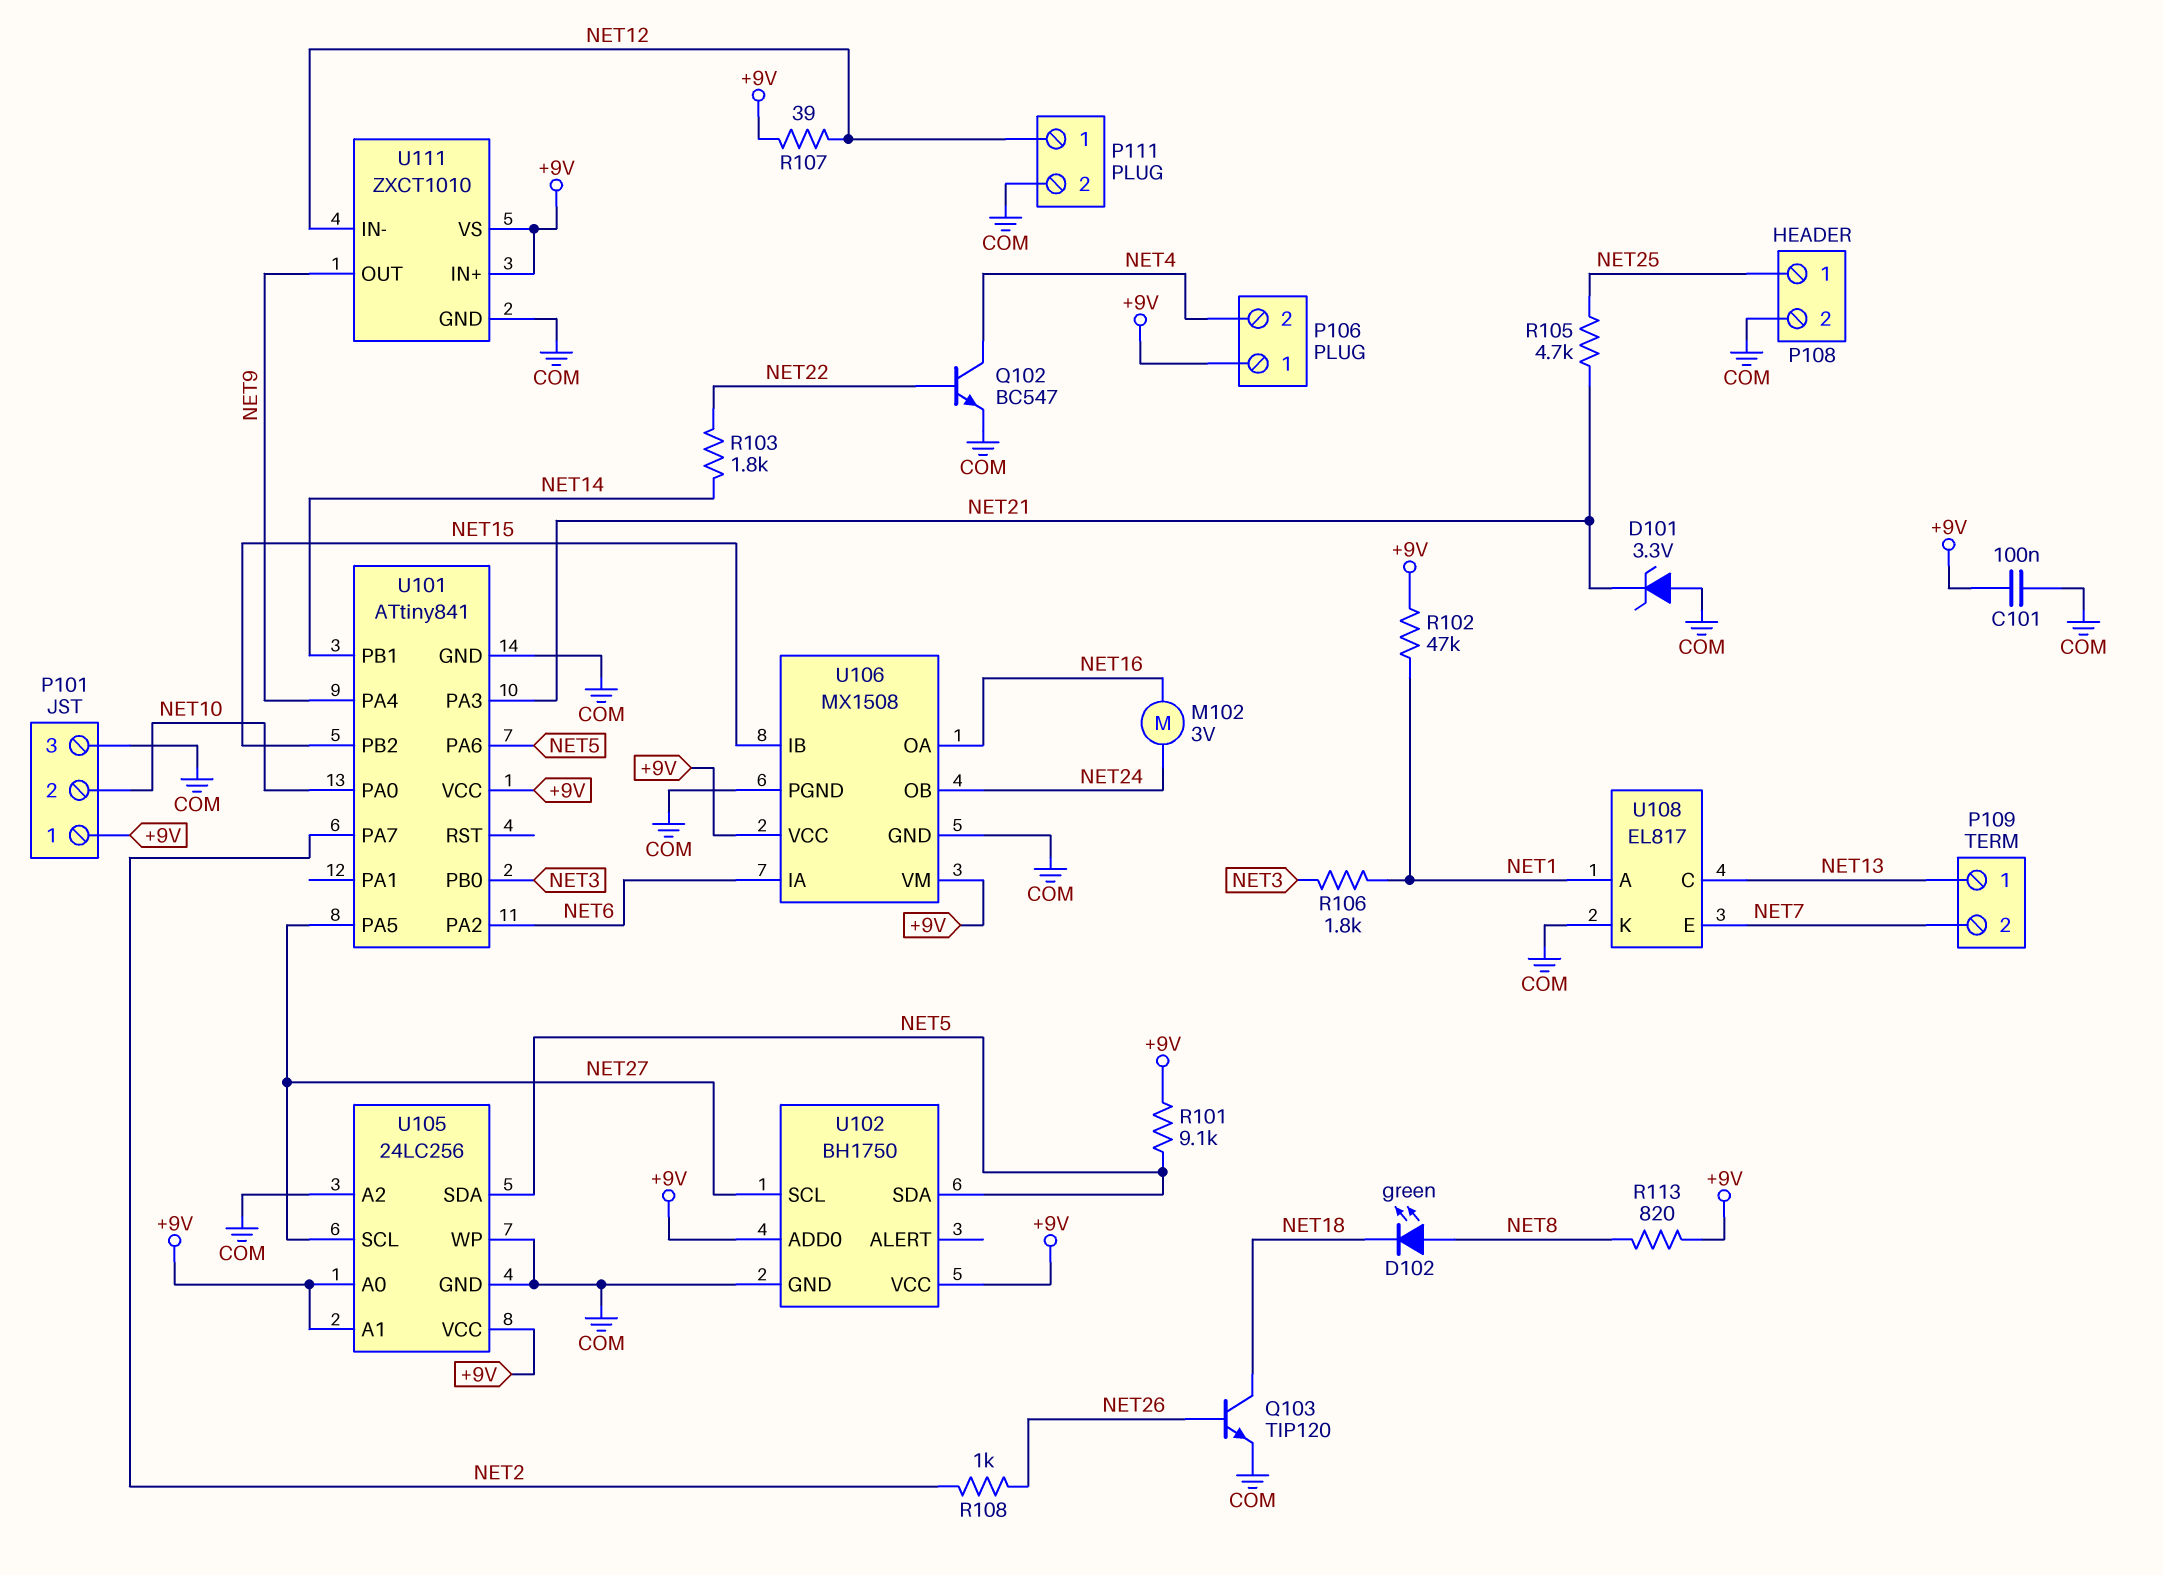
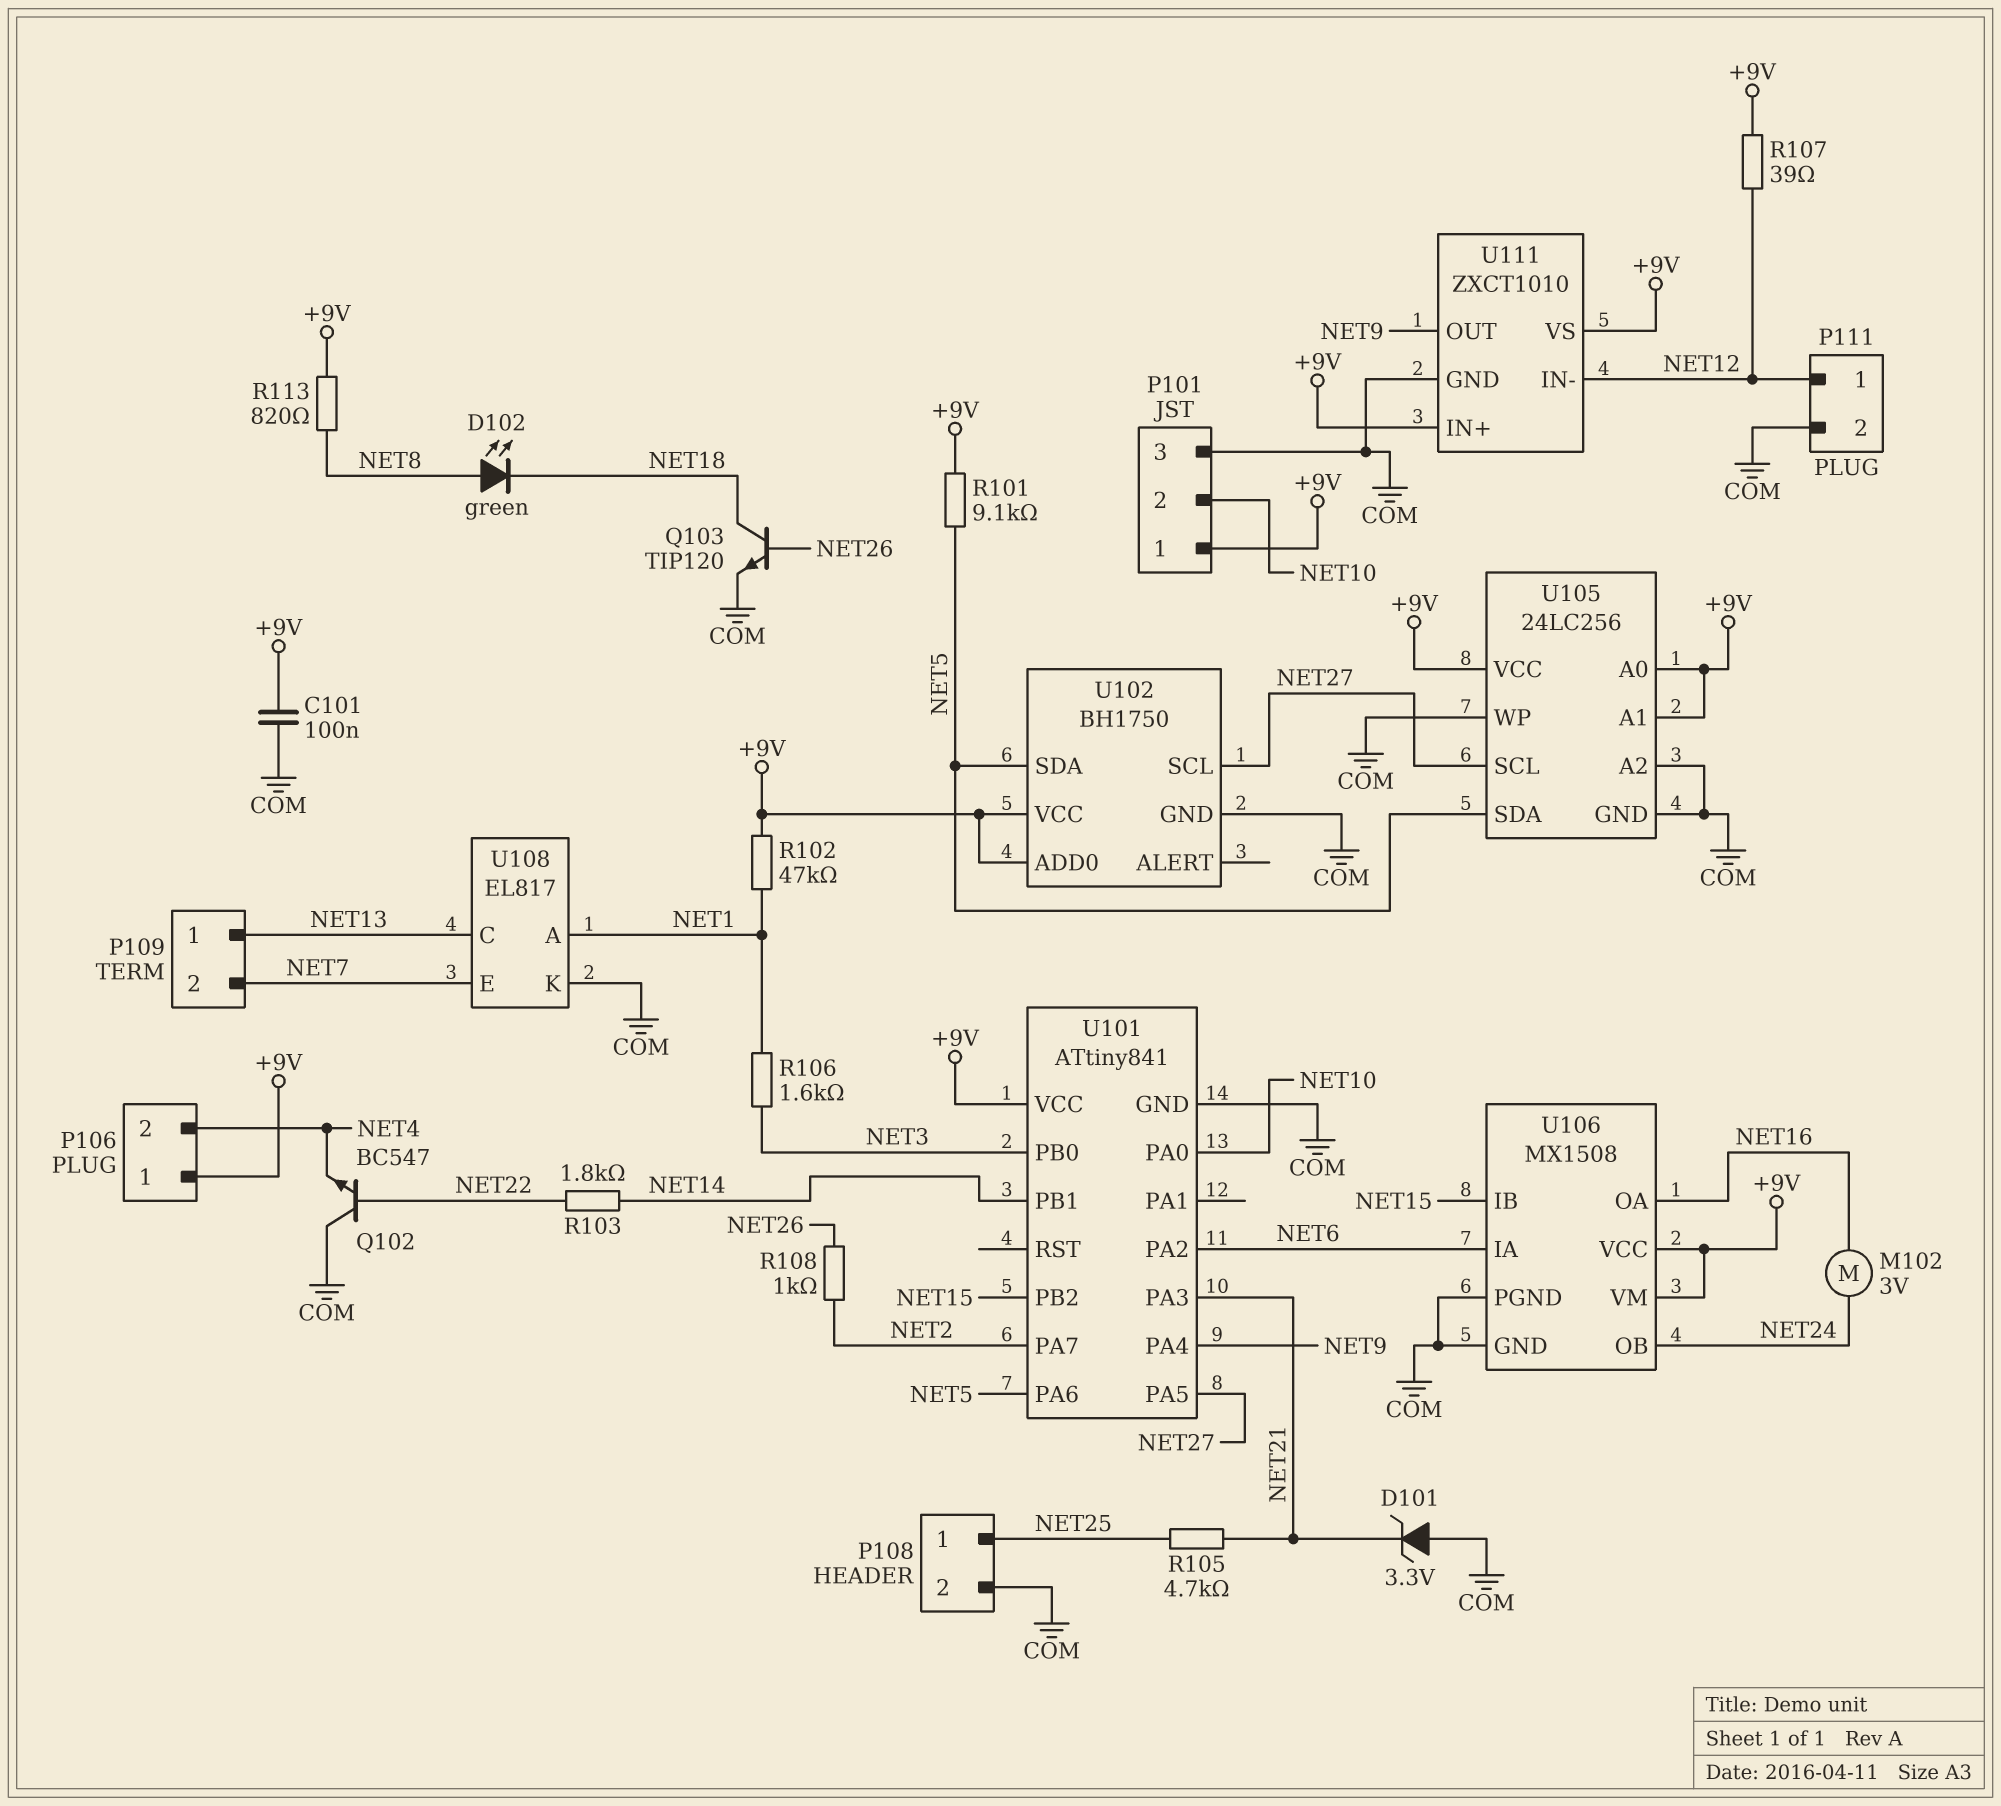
Q102: NPN BC547 (B NET22, C NET4, E COM) -> NPN BC547 (B NET22, C COM, E NET4)
R106: 1.8k (NET1, NET3) -> 1.6k (NET1, NET3)

